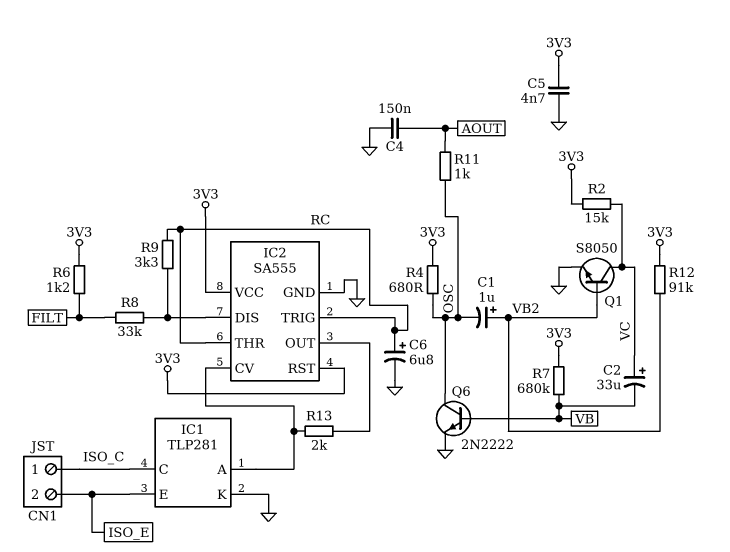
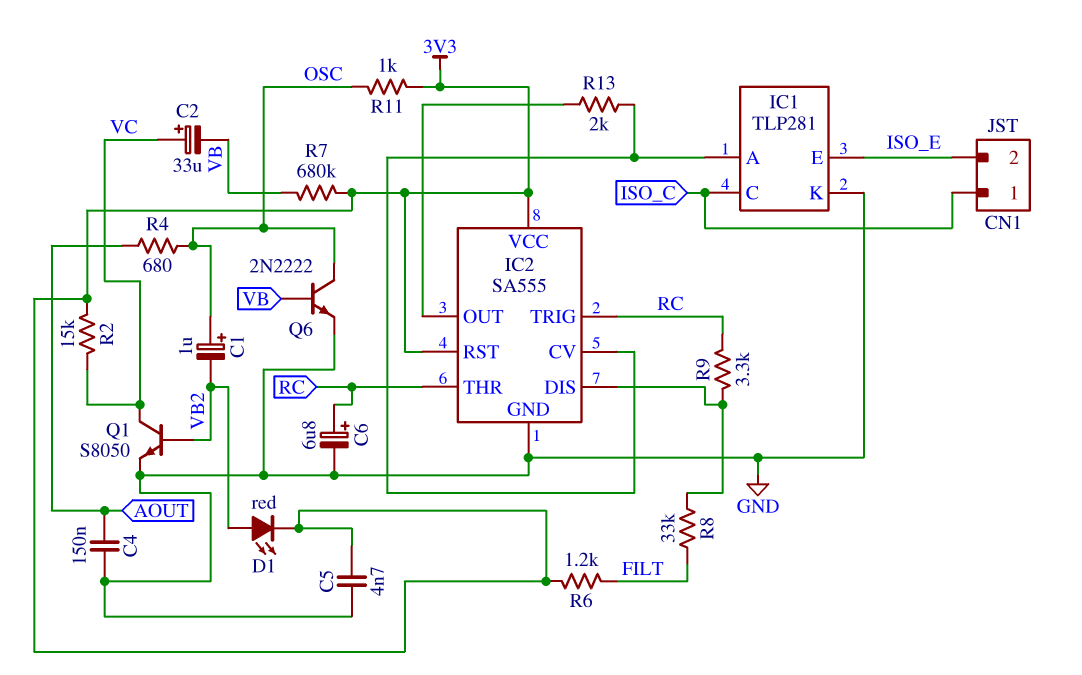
C1: 1uF (plus VB2, minus OSC) -> 1uF (plus OSC, minus VB2)
D1: none -> LED red (A VB2, K 3V3)
R4: 680 (3V3, OSC) -> 680 (AOUT, OSC)
R11: 1k (AOUT, OSC) -> 1k (3V3, OSC)
R12: 91k (3V3, VB2) -> none

